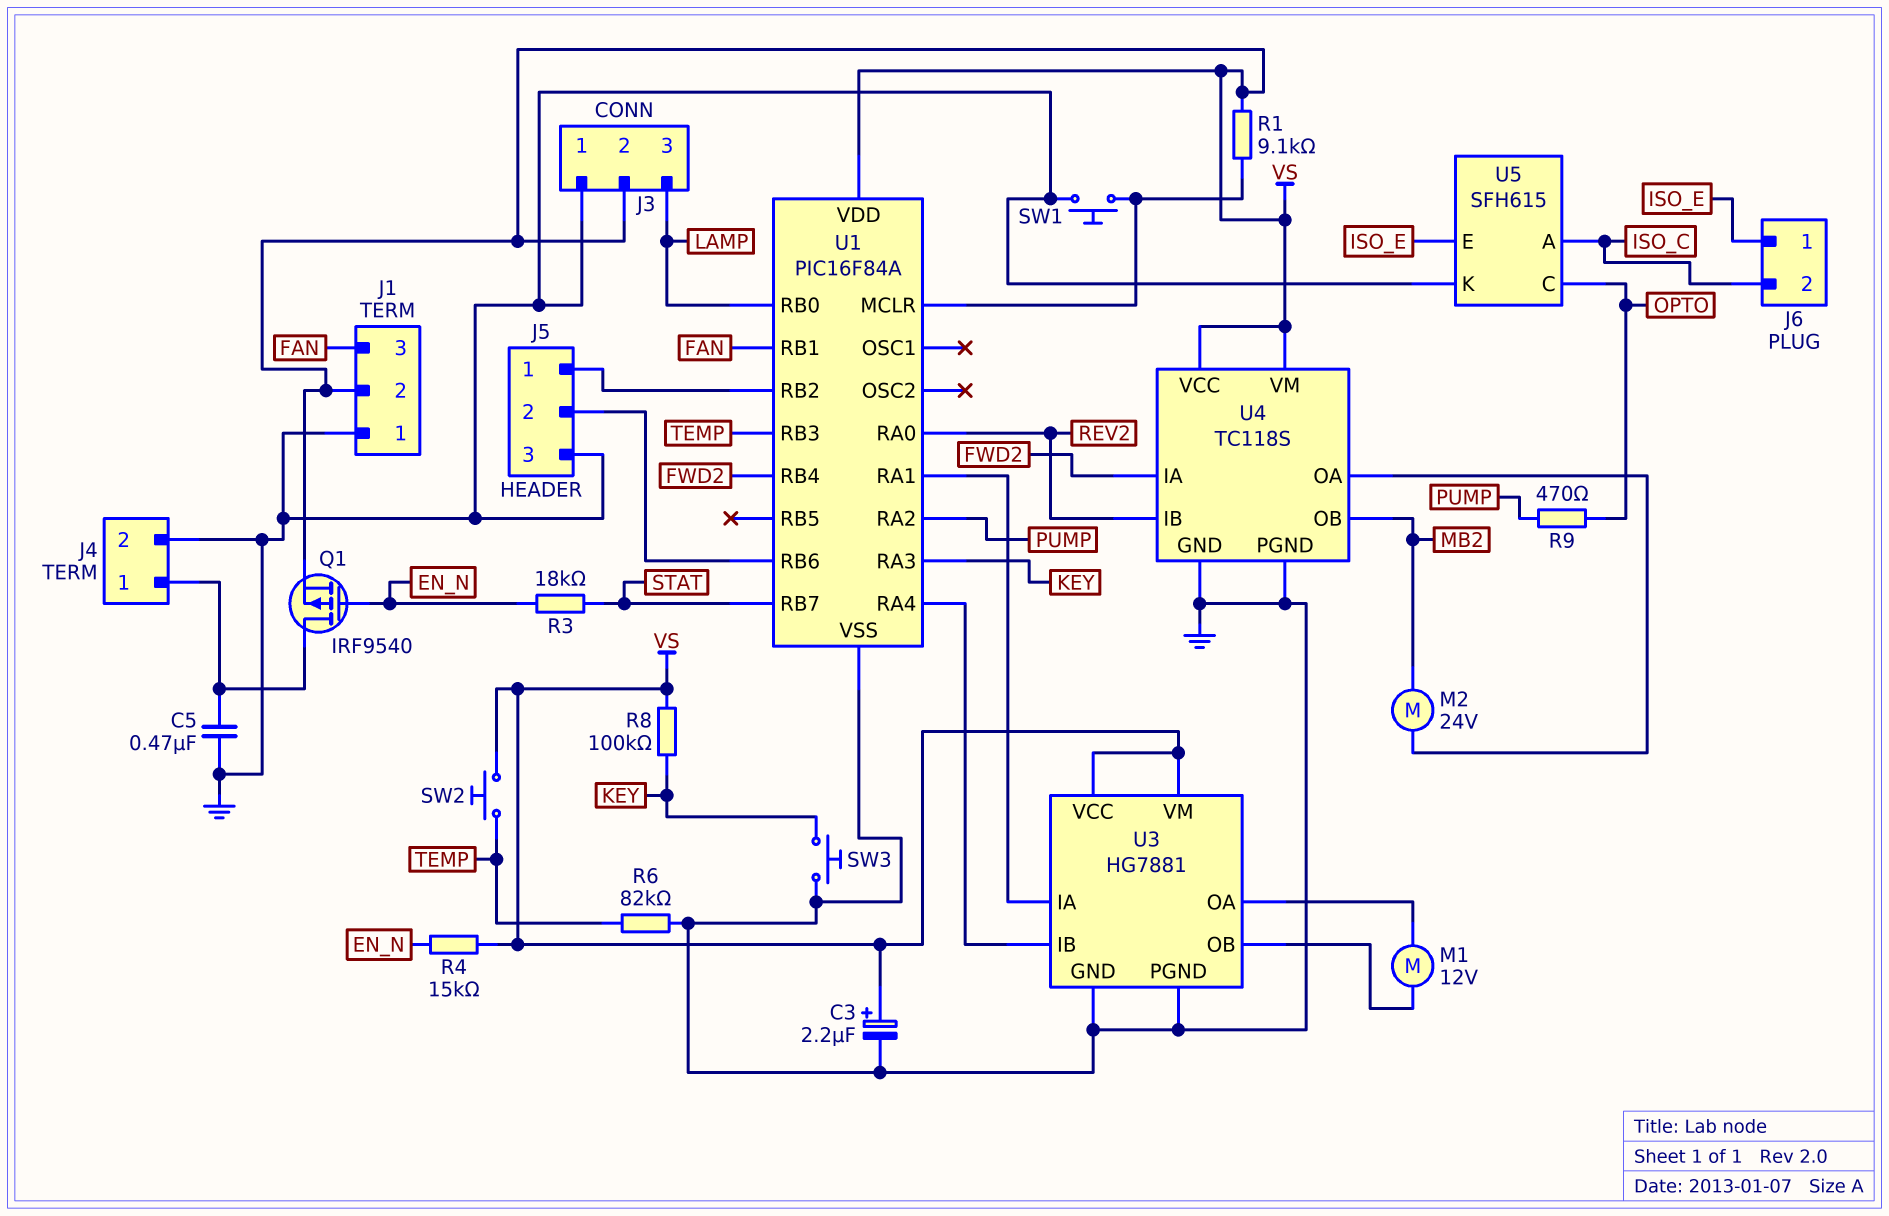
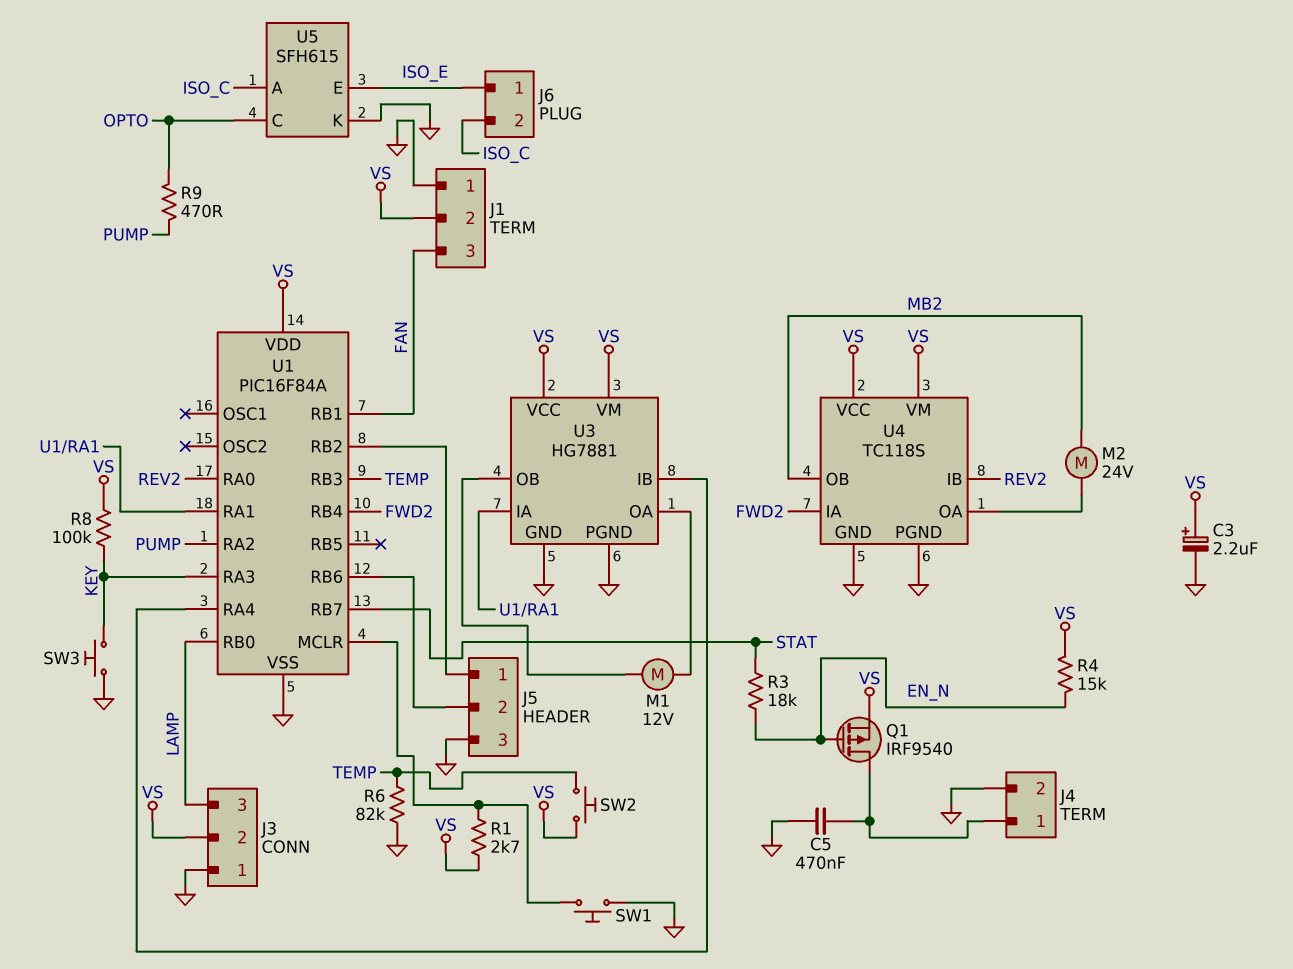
R1: 9.1k (U1/MCLR, VS) -> 2.7k (U1/MCLR, VS)

